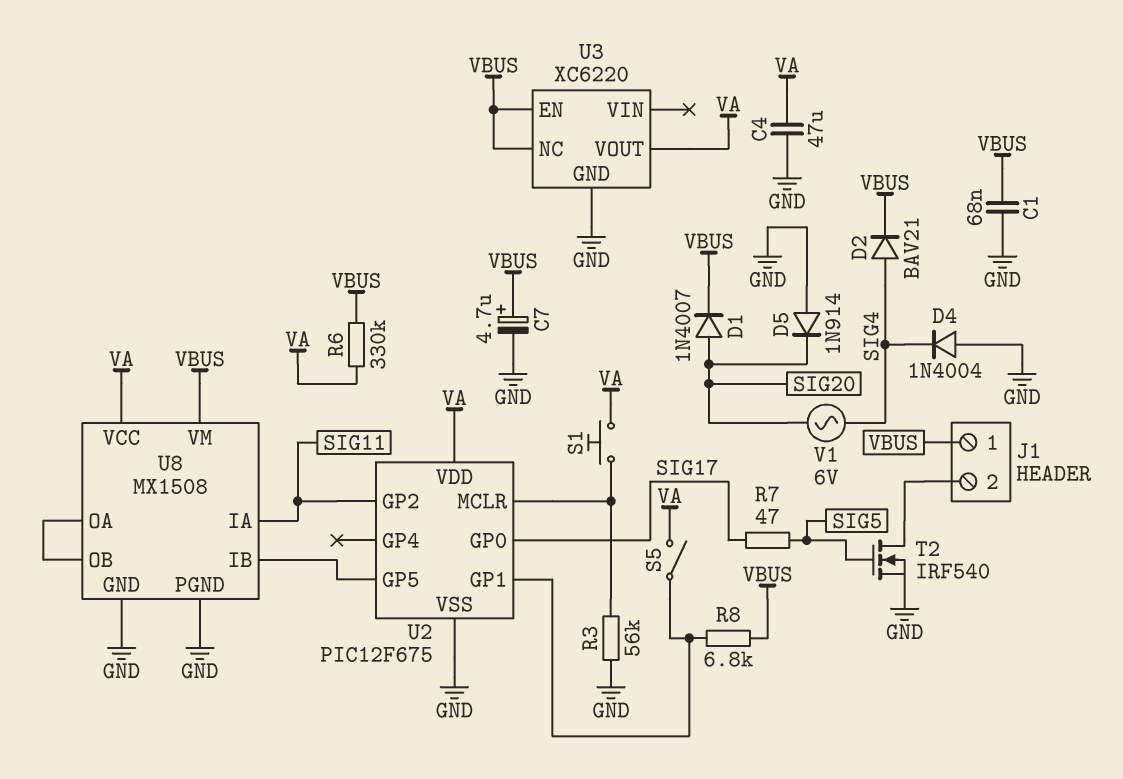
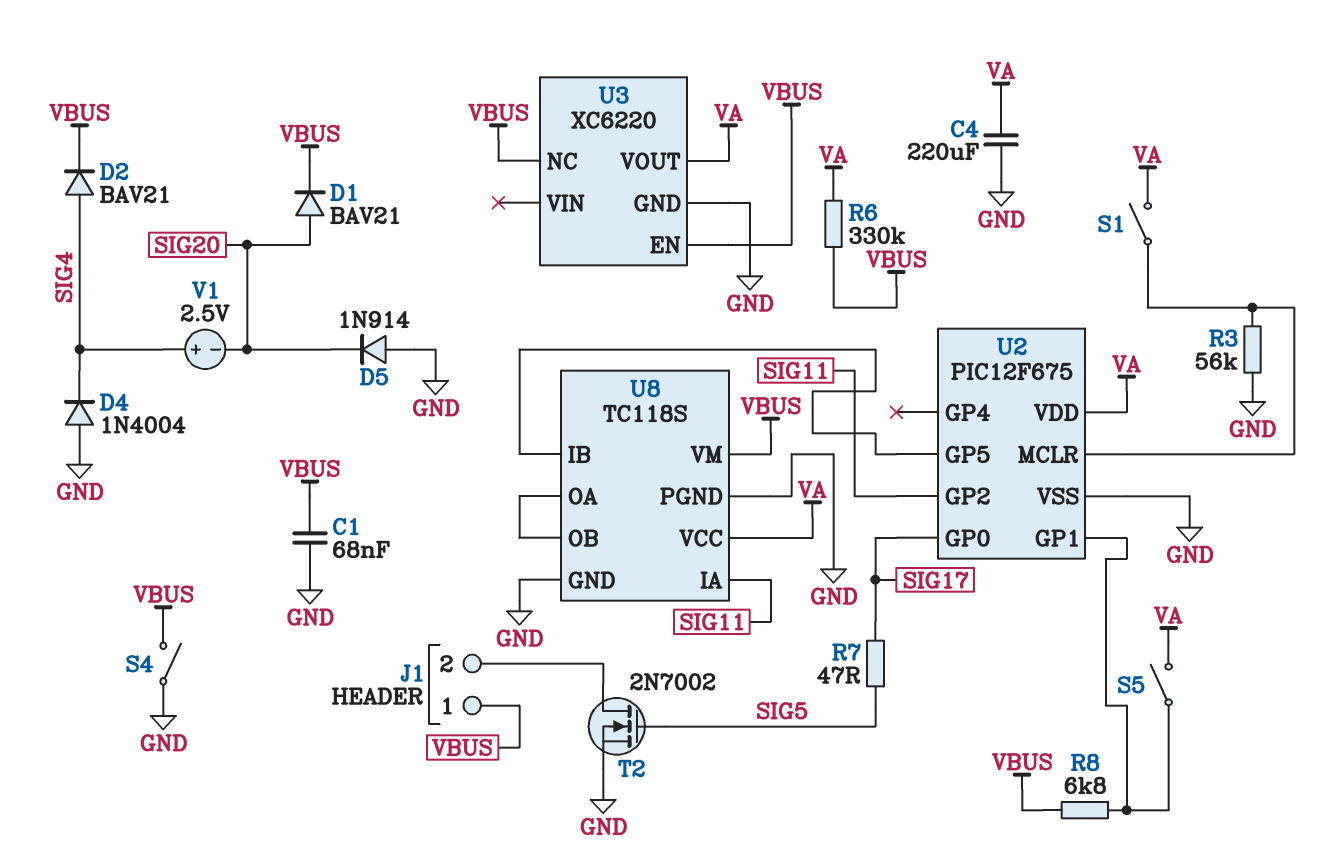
C4: 47uF (GND, VA) -> 220uF (GND, VA)
C7: 4.7uF (plus VBUS, minus GND) -> none
D1: diode 1N4007 (A SIG20, K VBUS) -> diode BAV21 (A SIG20, K VBUS)
S1: button (U2/MCLR, VA) -> switch (U2/MCLR, VA)
S4: none -> switch (GND, VBUS)
T2: NMOS IRF540 (G SIG5, D J1/2, S GND) -> NMOS 2N7002 (G SIG5, D J1/2, S GND)
U8: MX1508 -> TC118S
V1: AC 6V (SIG4, SIG20) -> 2.5V (plus SIG4, minus SIG20)

